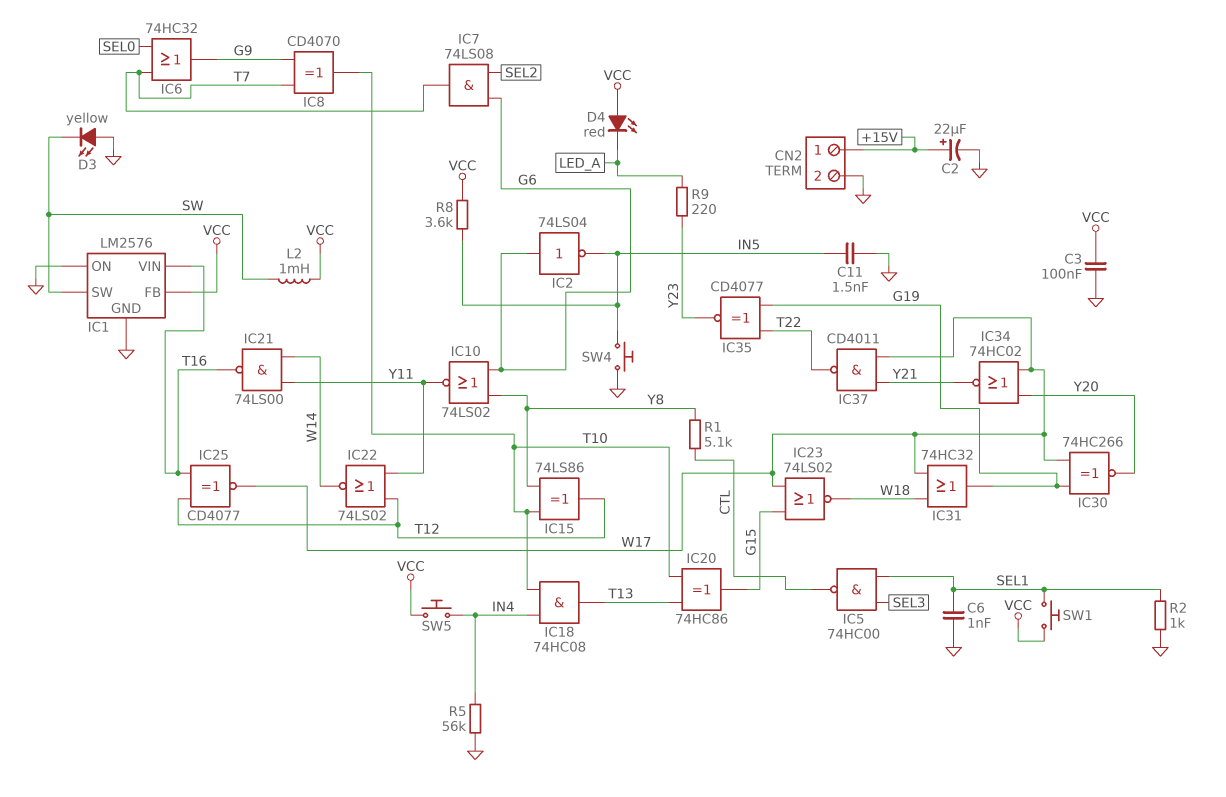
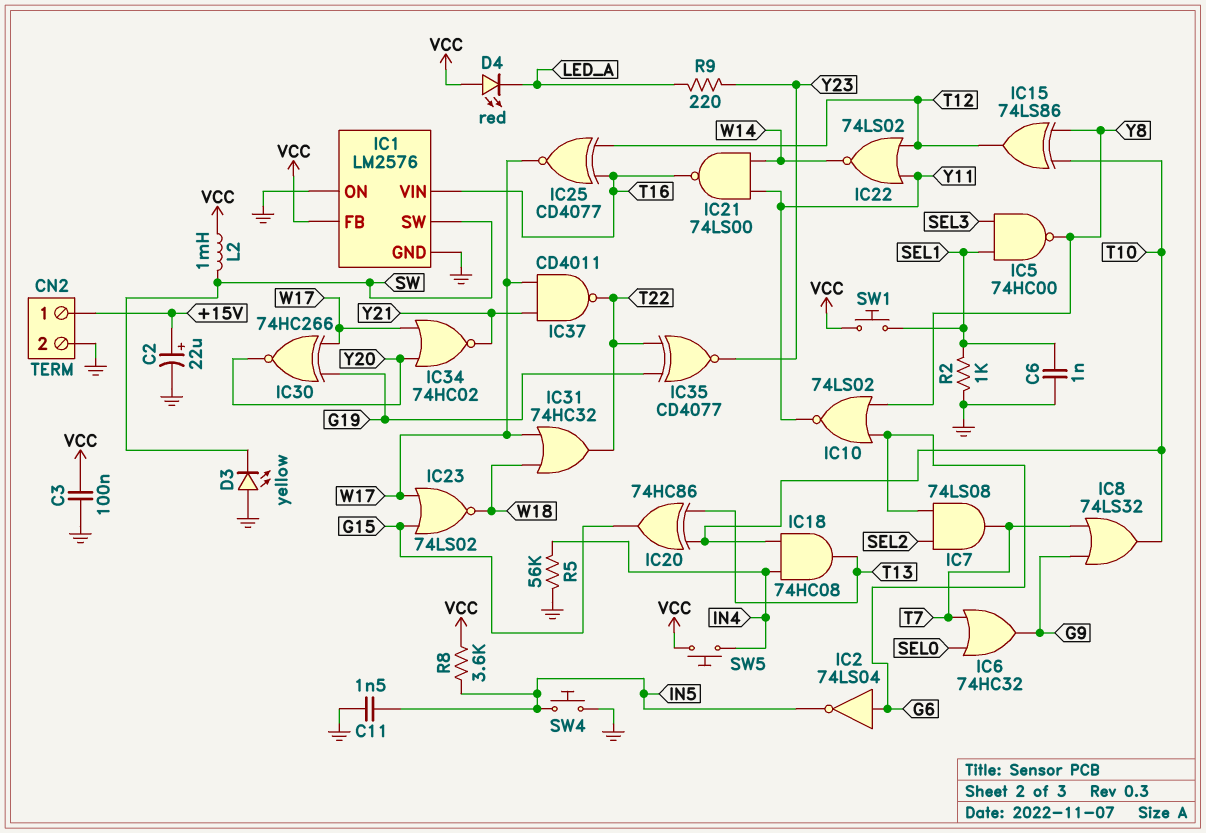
IC5: NAND 74HC00 (in SEL1, in SEL3, out CTL) -> NAND 74HC00 (in SEL1, in SEL3, out Y8)
IC8: XOR CD4070 (in G9, in T7, out T10) -> OR 74LS32 (in G9, in T7, out T10)
IC31: OR 74HC32 (in W17, in W18, out G19) -> OR 74HC32 (in W17, in W18, out T22)
R1: 5.1k (CTL, Y8) -> none

